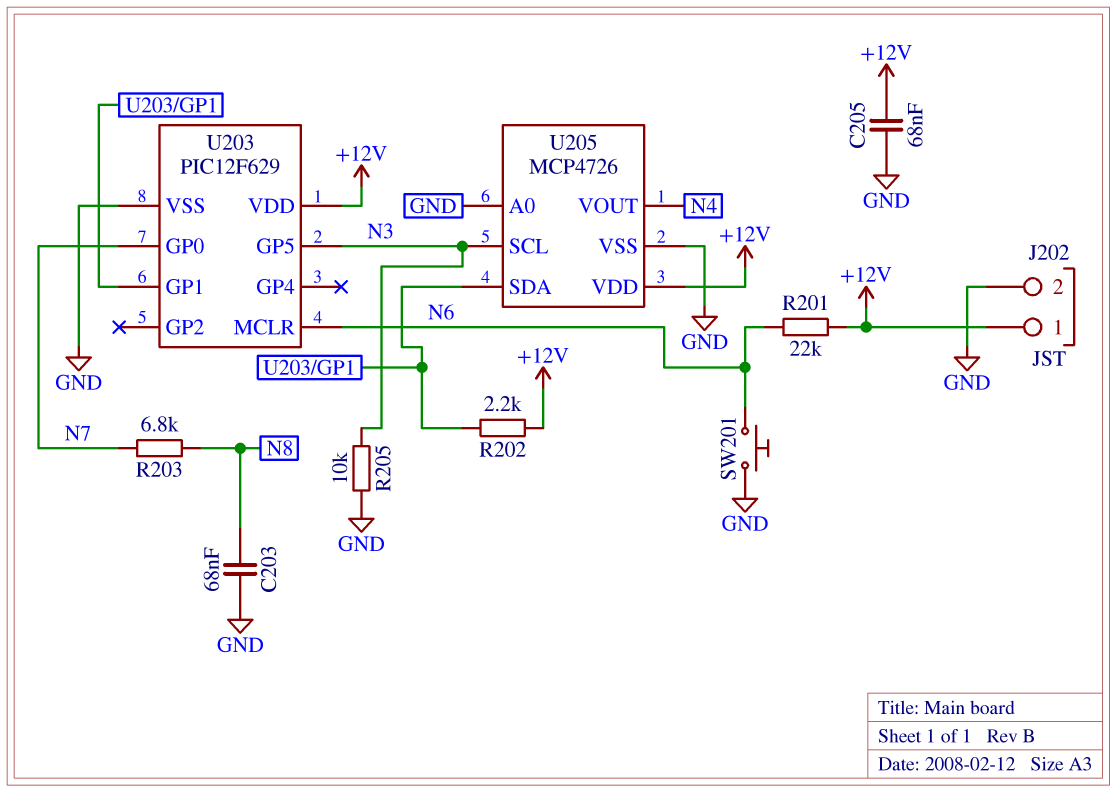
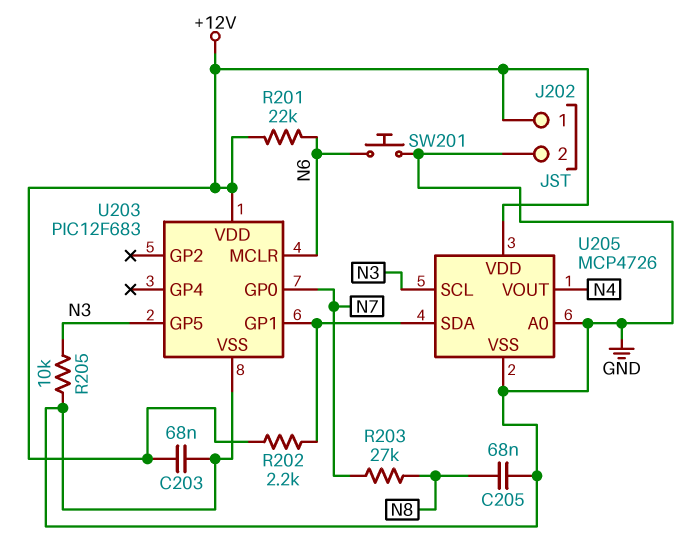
C203: 68nF (GND, N8) -> 68nF (+12V, GND)
C205: 68nF (+12V, GND) -> 68nF (GND, N8)
R203: 6.8k (N7, N8) -> 27k (N7, N8)
U203: PIC12F629 -> PIC12F683

